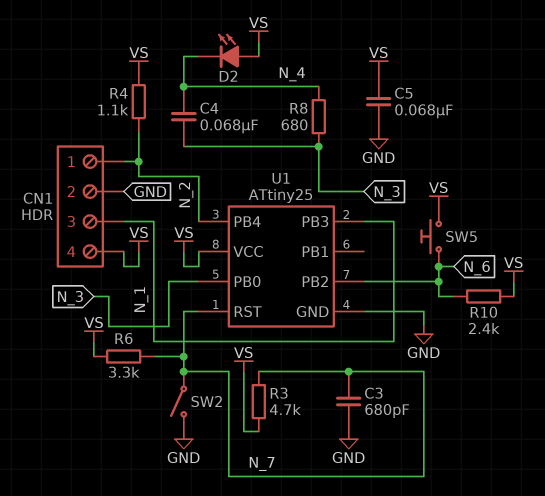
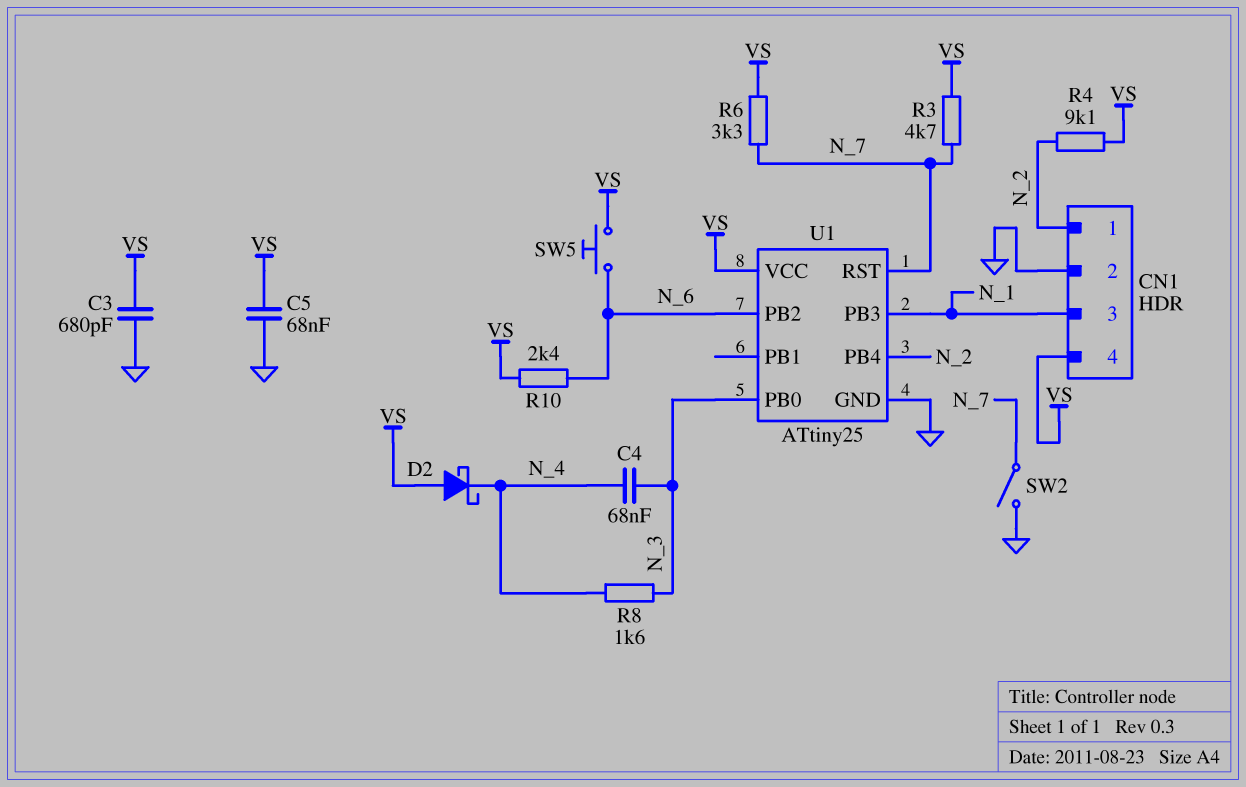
C3: 680pF (GND, N_7) -> 680pF (GND, VS)
D2: LED (A VS, K N_4) -> schottky (A VS, K N_4)
R4: 1.1k (N_2, VS) -> 9.1k (N_2, VS)
R8: 680 (N_3, N_4) -> 1.6k (N_3, N_4)

